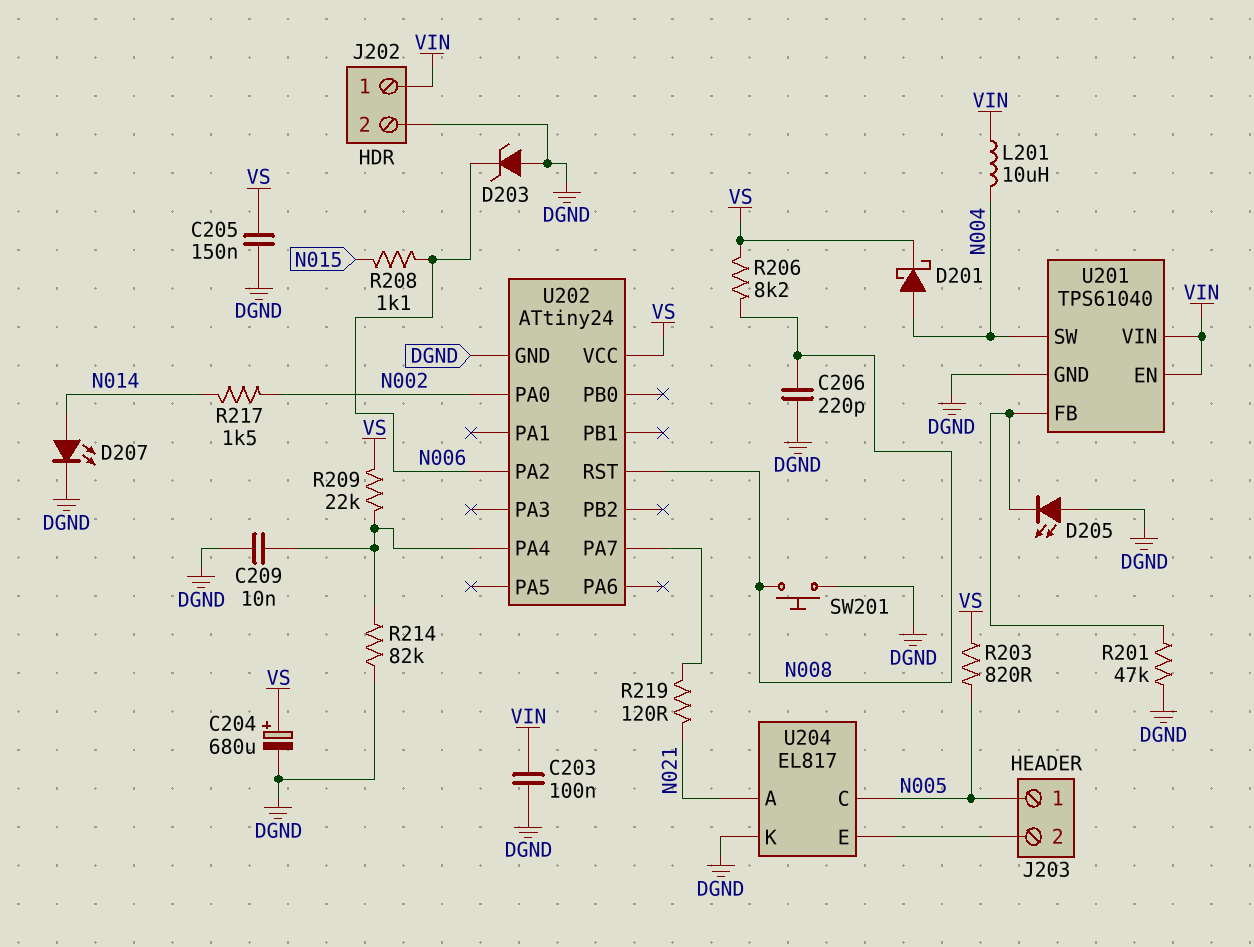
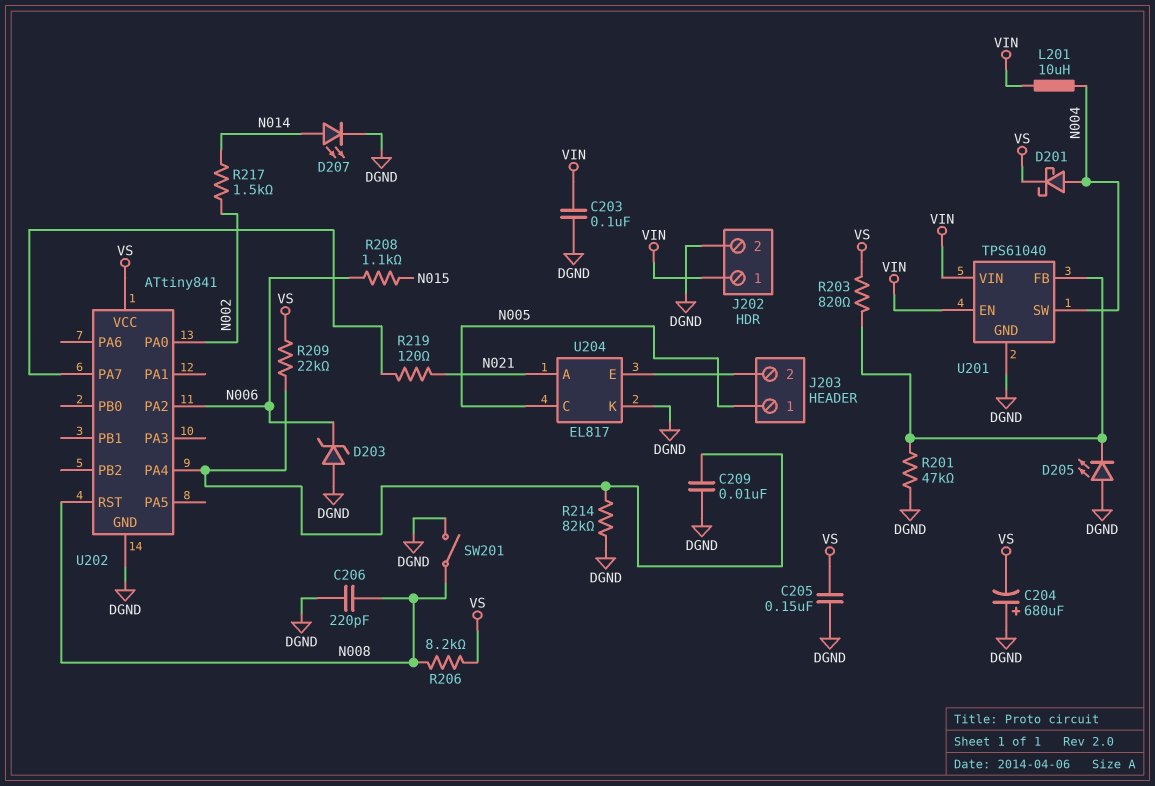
C204: 680uF (plus VS, minus DGND) -> 680uF (plus DGND, minus VS)
R203: 820 (N005, VS) -> 820 (U201/FB, VS)
SW201: button (DGND, N008) -> switch (DGND, N008)
U202: ATtiny24 -> ATtiny841

